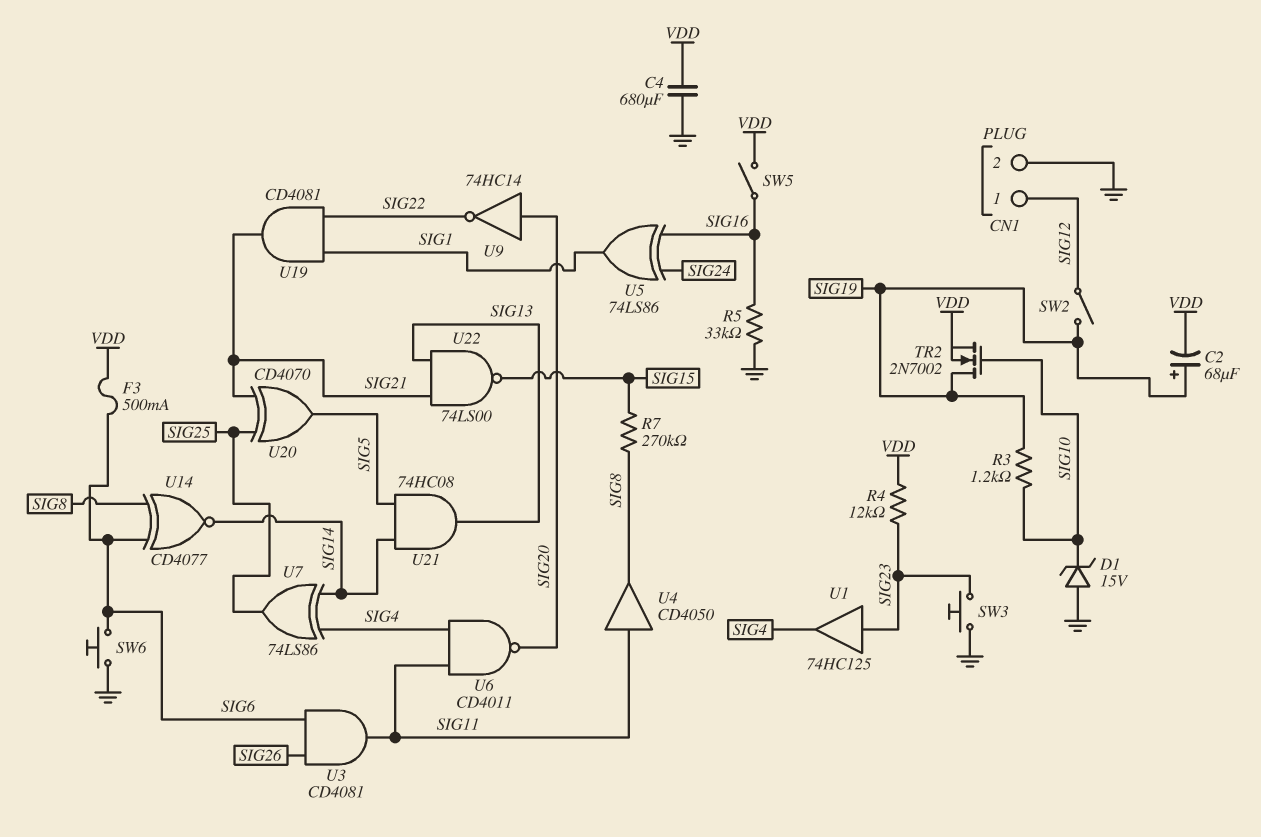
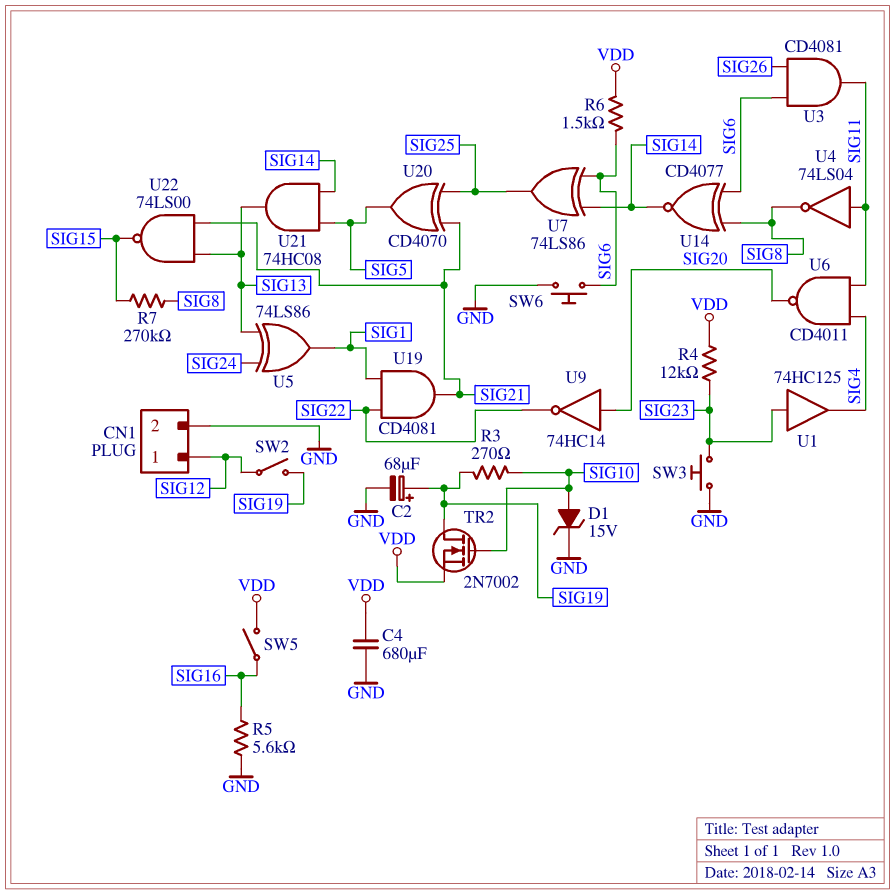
C2: 68uF (plus SIG19, minus VDD) -> 68uF (plus SIG19, minus GND)
D1: zener 15V (A GND, K SIG10) -> zener 15V (A SIG10, K GND)
F3: 500mA (SIG6, VDD) -> none
R3: 1.2k (SIG10, SIG19) -> 270 (SIG10, SIG19)
R5: 33k (GND, SIG16) -> 5.6k (GND, SIG16)
R6: none -> 1.5k (SIG6, VDD)
U4: buffer CD4050 (in SIG11, out SIG8) -> NOT 74LS04 (in SIG11, out SIG8)
U5: XOR 74LS86 (in SIG16, in SIG24, out SIG1) -> XOR 74LS86 (in SIG13, in SIG24, out SIG1)
U7: XOR 74LS86 (in SIG4, in SIG14, out SIG25) -> XOR 74LS86 (in SIG6, in SIG14, out SIG25)

